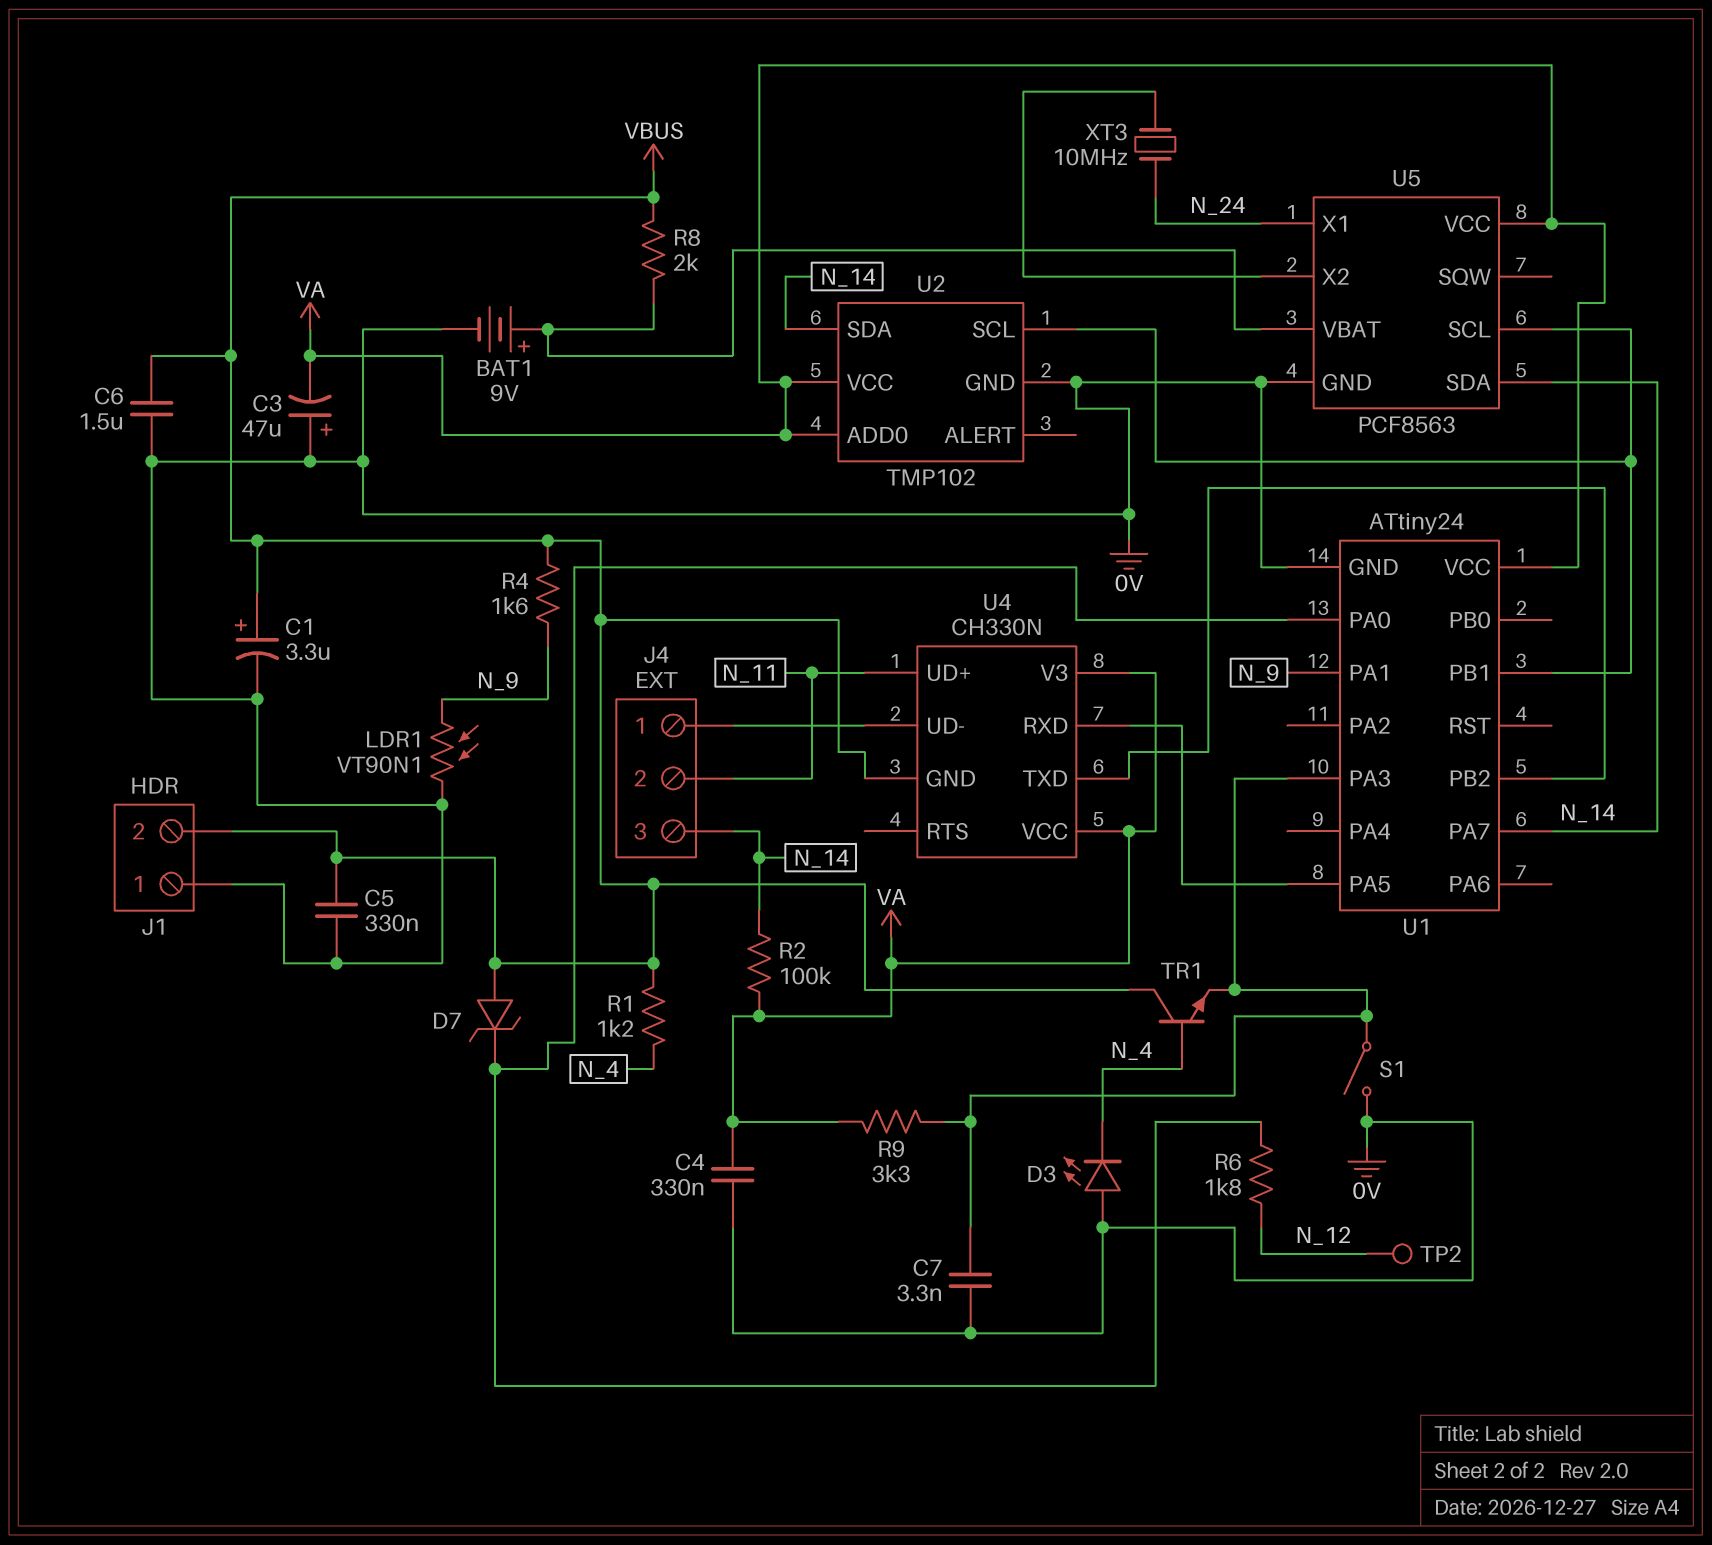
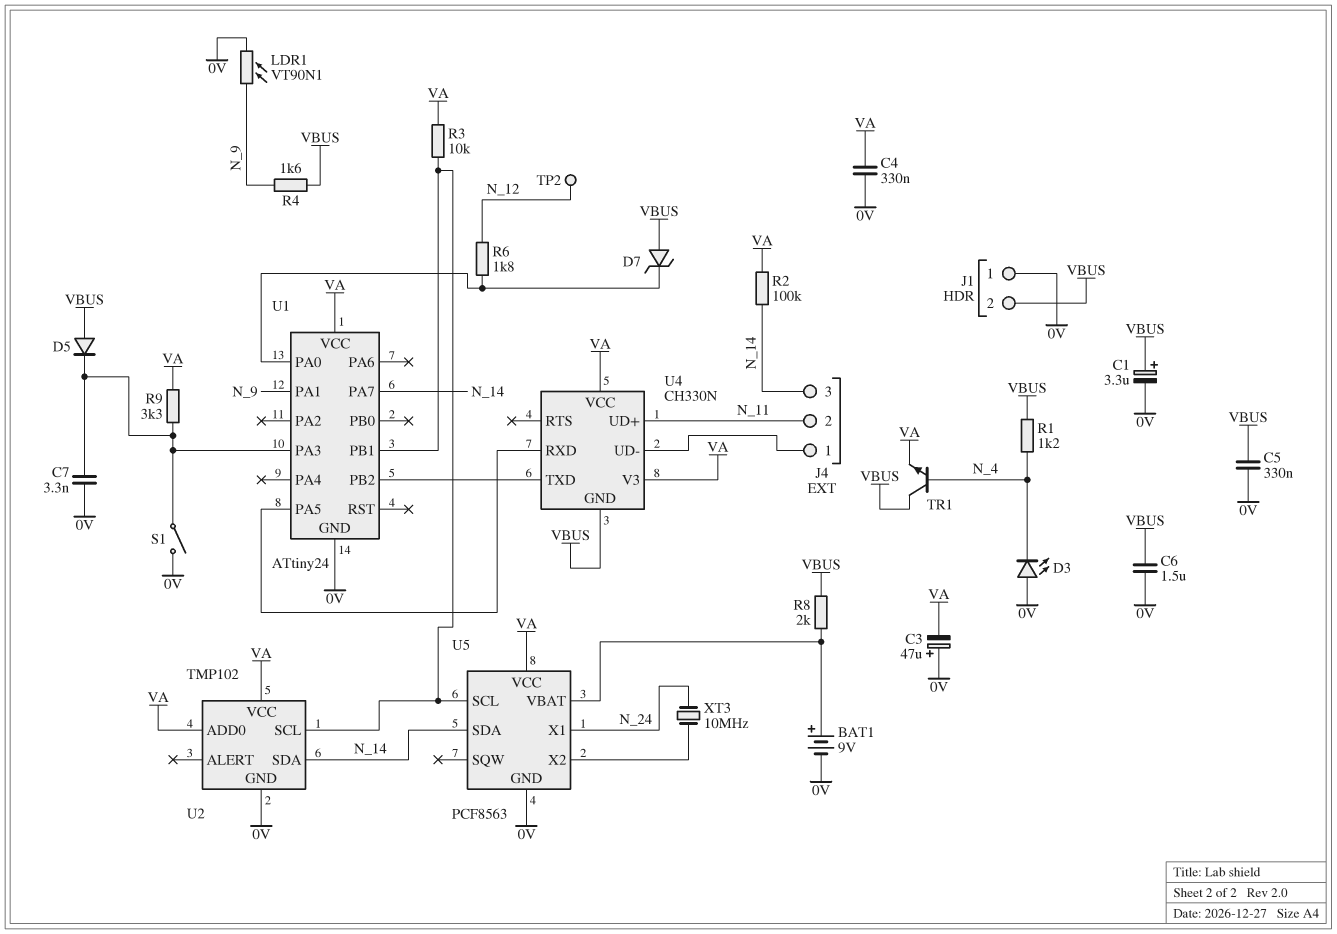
D5: none -> diode (A VBUS, K U1/PA3)
R3: none -> 10k (U1/PB1, VA)
TR1: NPN (B N_4, C VBUS, E U1/PA3) -> NPN (B N_4, C VBUS, E VA)

